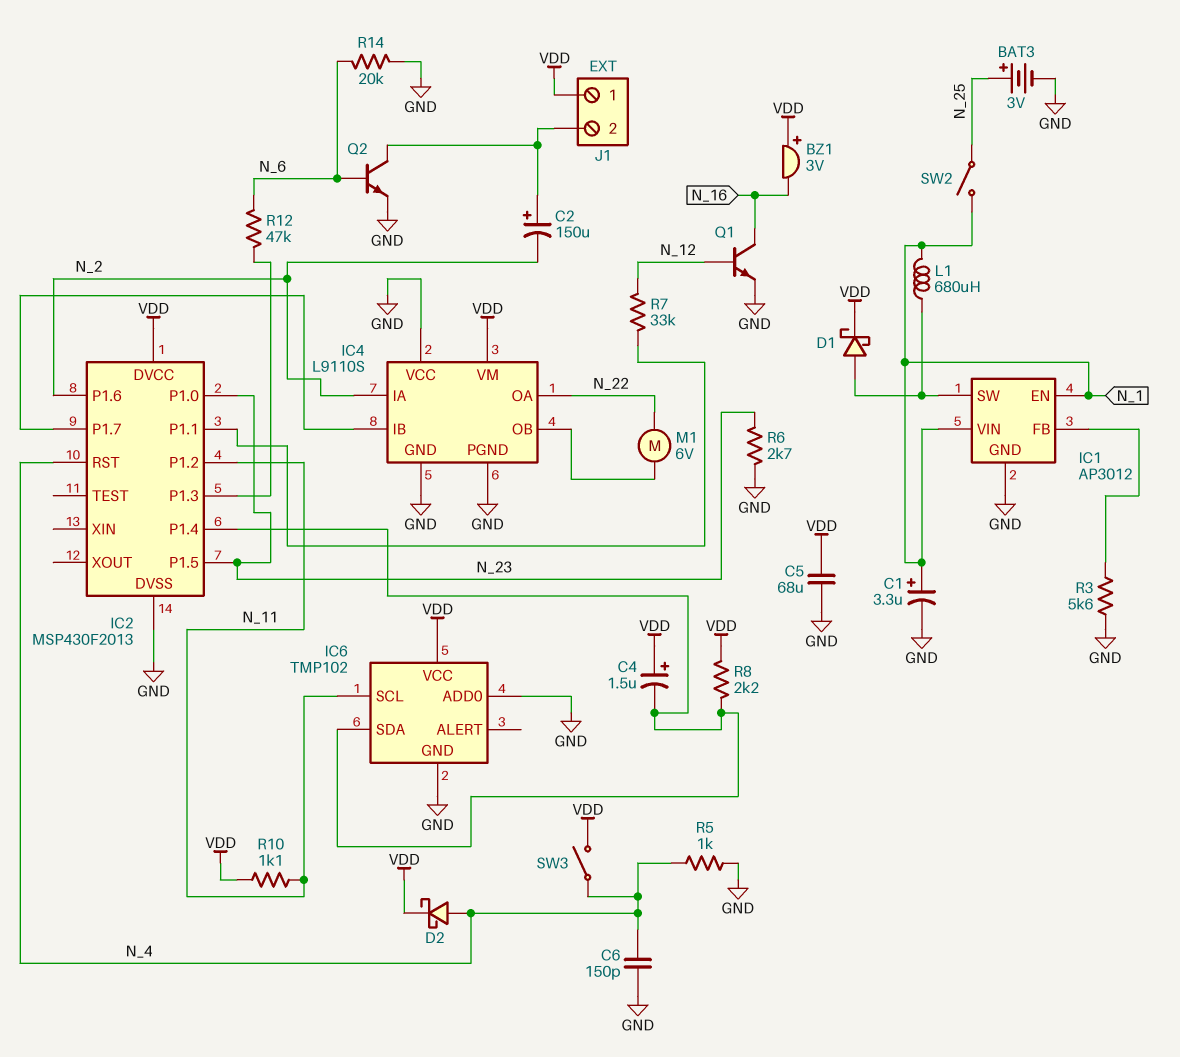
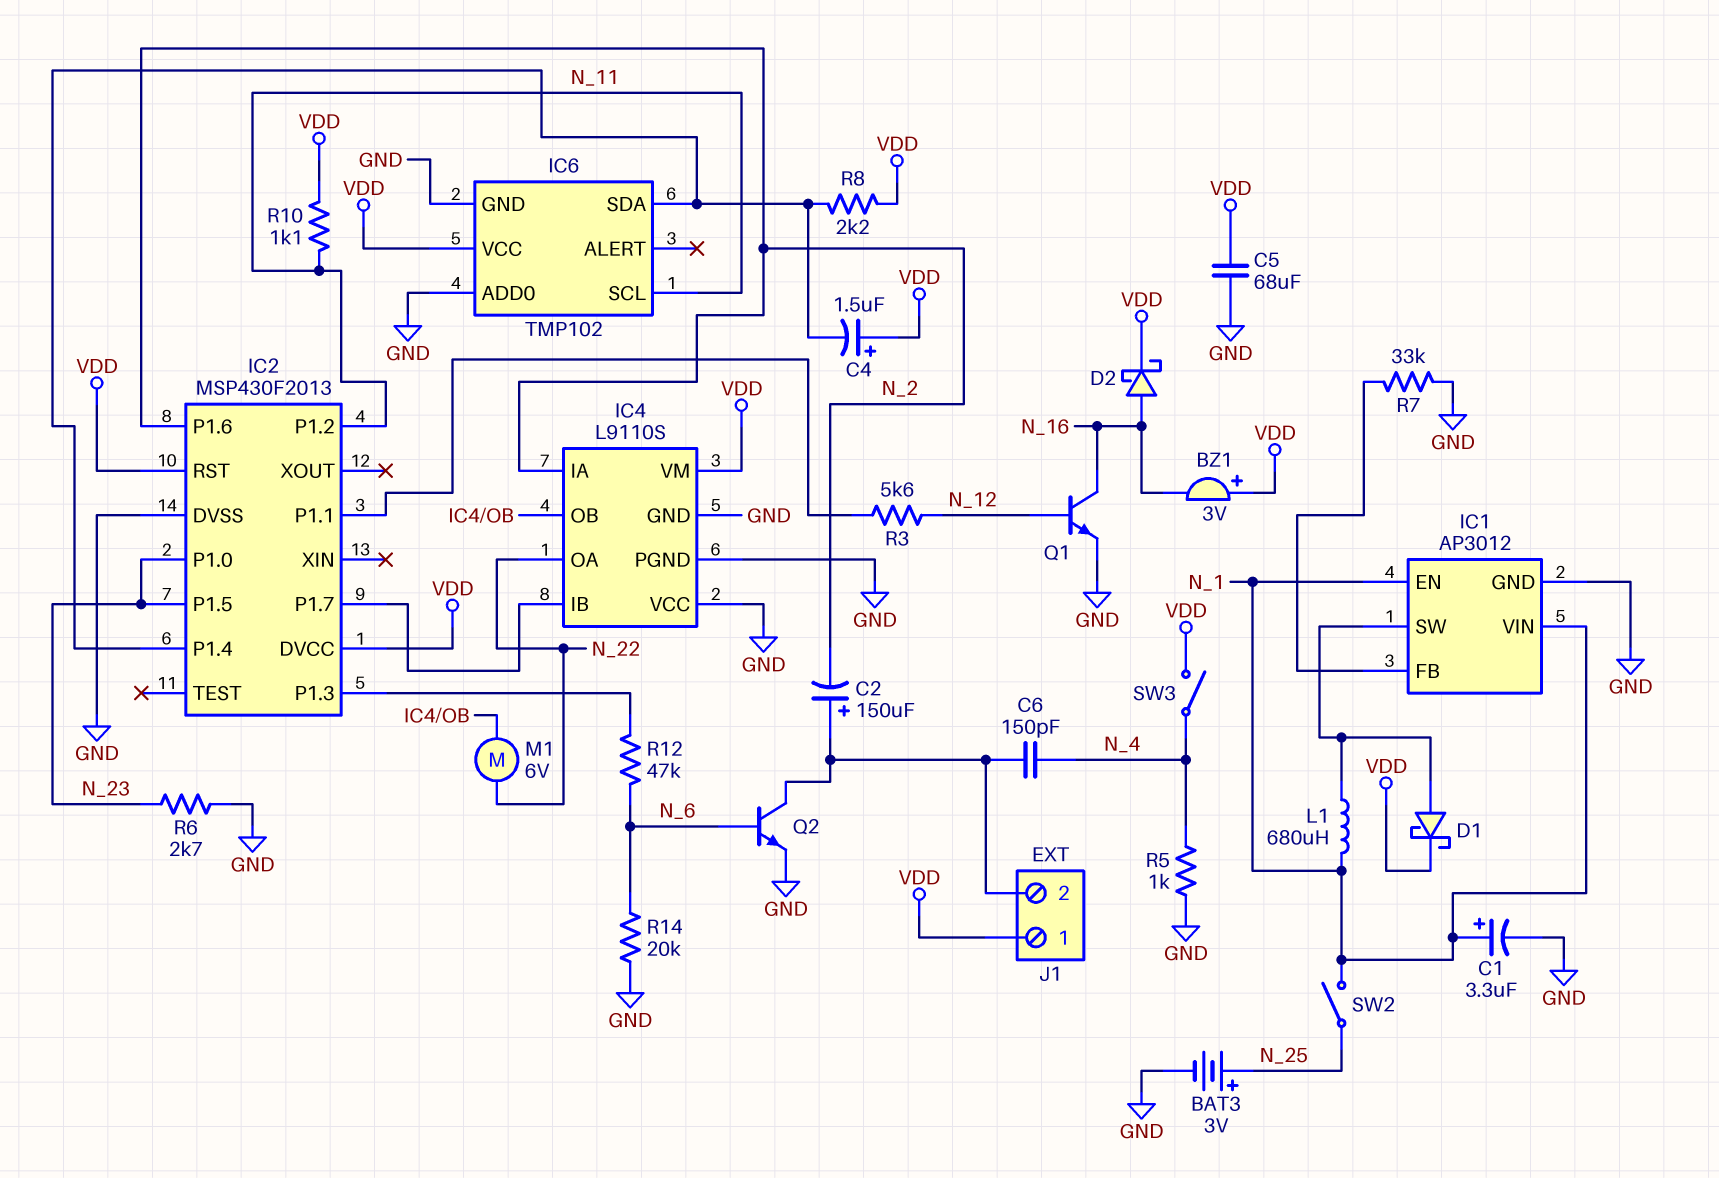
C6: 150pF (GND, N_4) -> 150pF (J1/2, N_4)
D2: schottky (A N_4, K VDD) -> schottky (A N_16, K VDD)
IC2 pin RST: N_4 -> VDD
R3: 5.6k (GND, IC1/FB) -> 5.6k (IC2/P1.1, N_12)
R7: 33k (IC2/P1.1, N_12) -> 33k (GND, IC1/FB)

